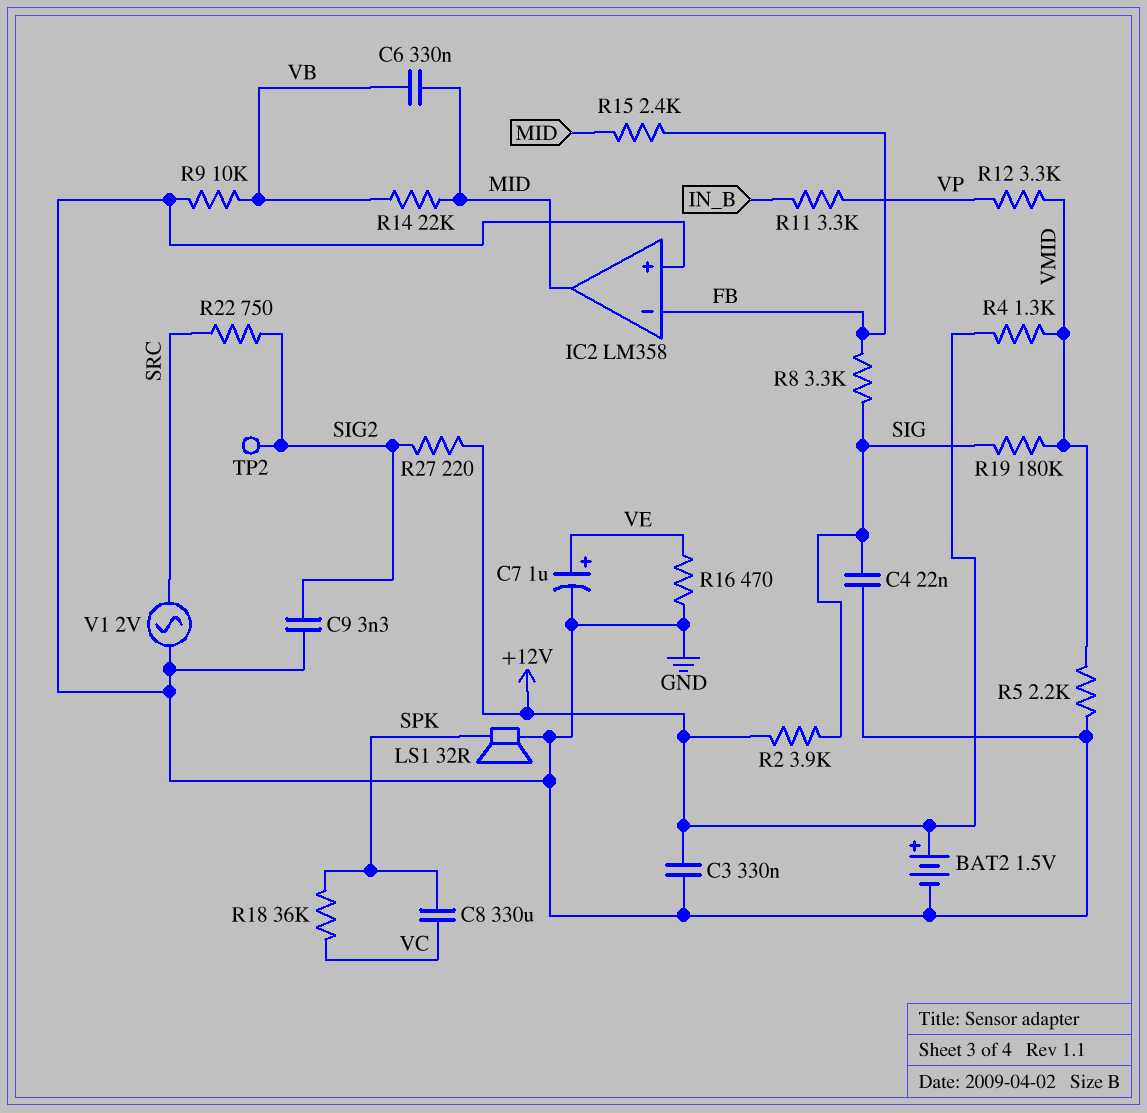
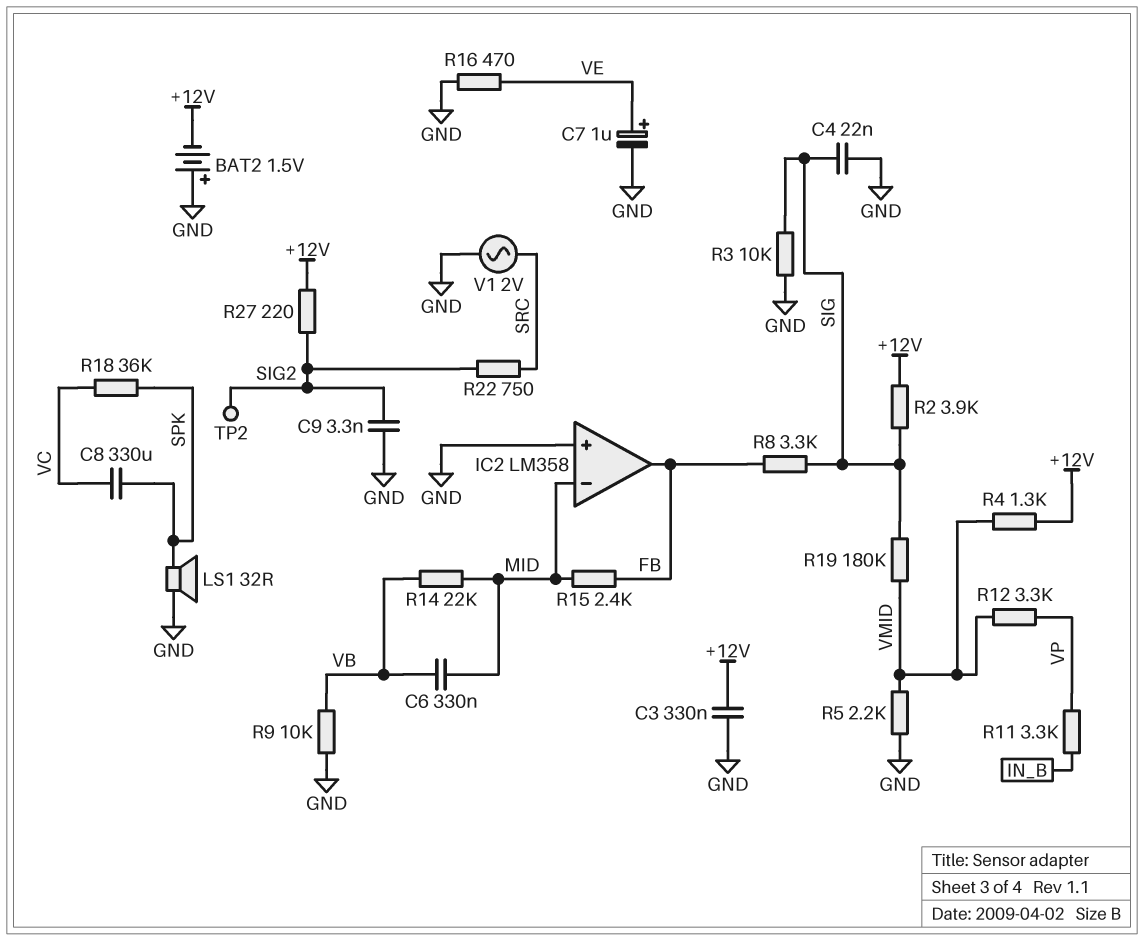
BAT2: 1.5V (plus +12V, minus GND) -> 1.5V (plus GND, minus +12V)
IC2 pin in-: FB -> MID
IC2 pin out: MID -> FB
R3: none -> 10k (GND, SIG)

